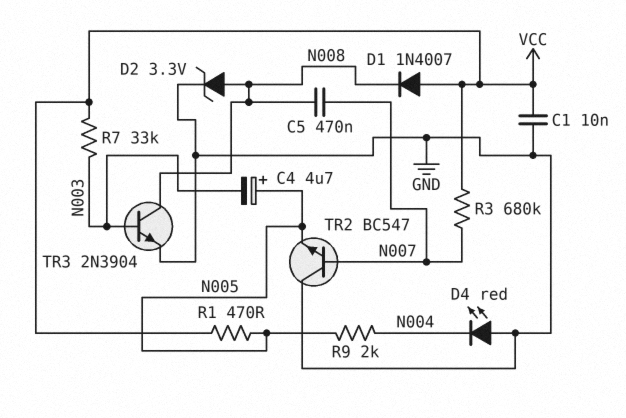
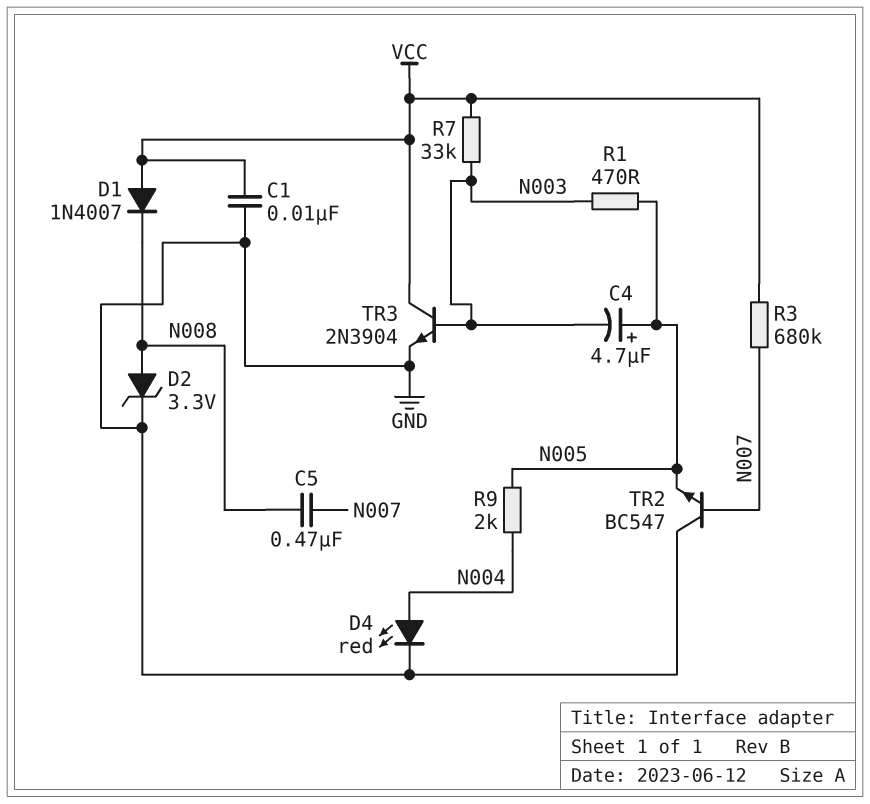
D4: LED red (A GND, K N004) -> LED red (A N004, K GND)
R1: 470 (N005, VCC) -> 470 (N003, N005)
TR3: NPN 2N3904 (B N003, C N008, E GND) -> NPN 2N3904 (B N003, C VCC, E GND)

